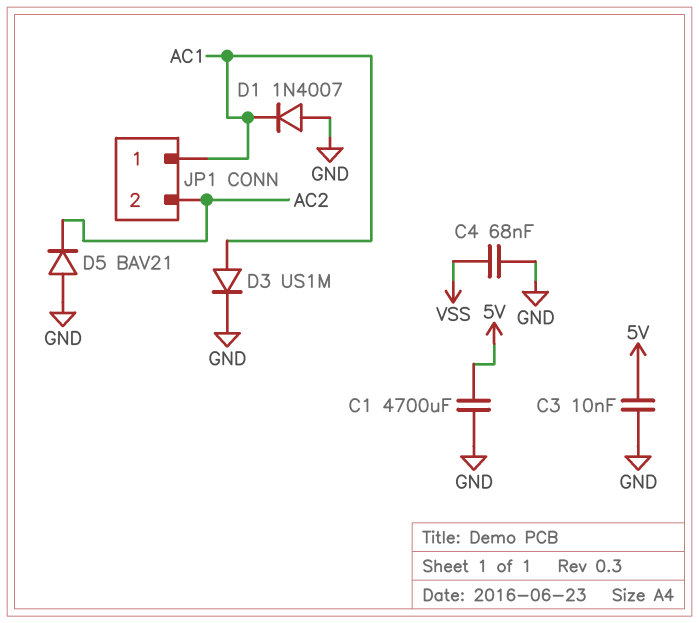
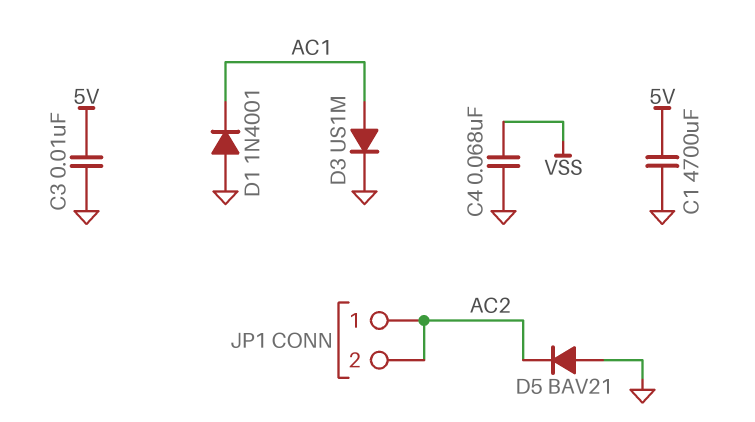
D1: diode 1N4007 (A GND, K AC1) -> diode 1N4001 (A GND, K AC1)
JP1 pin 1: AC1 -> AC2

